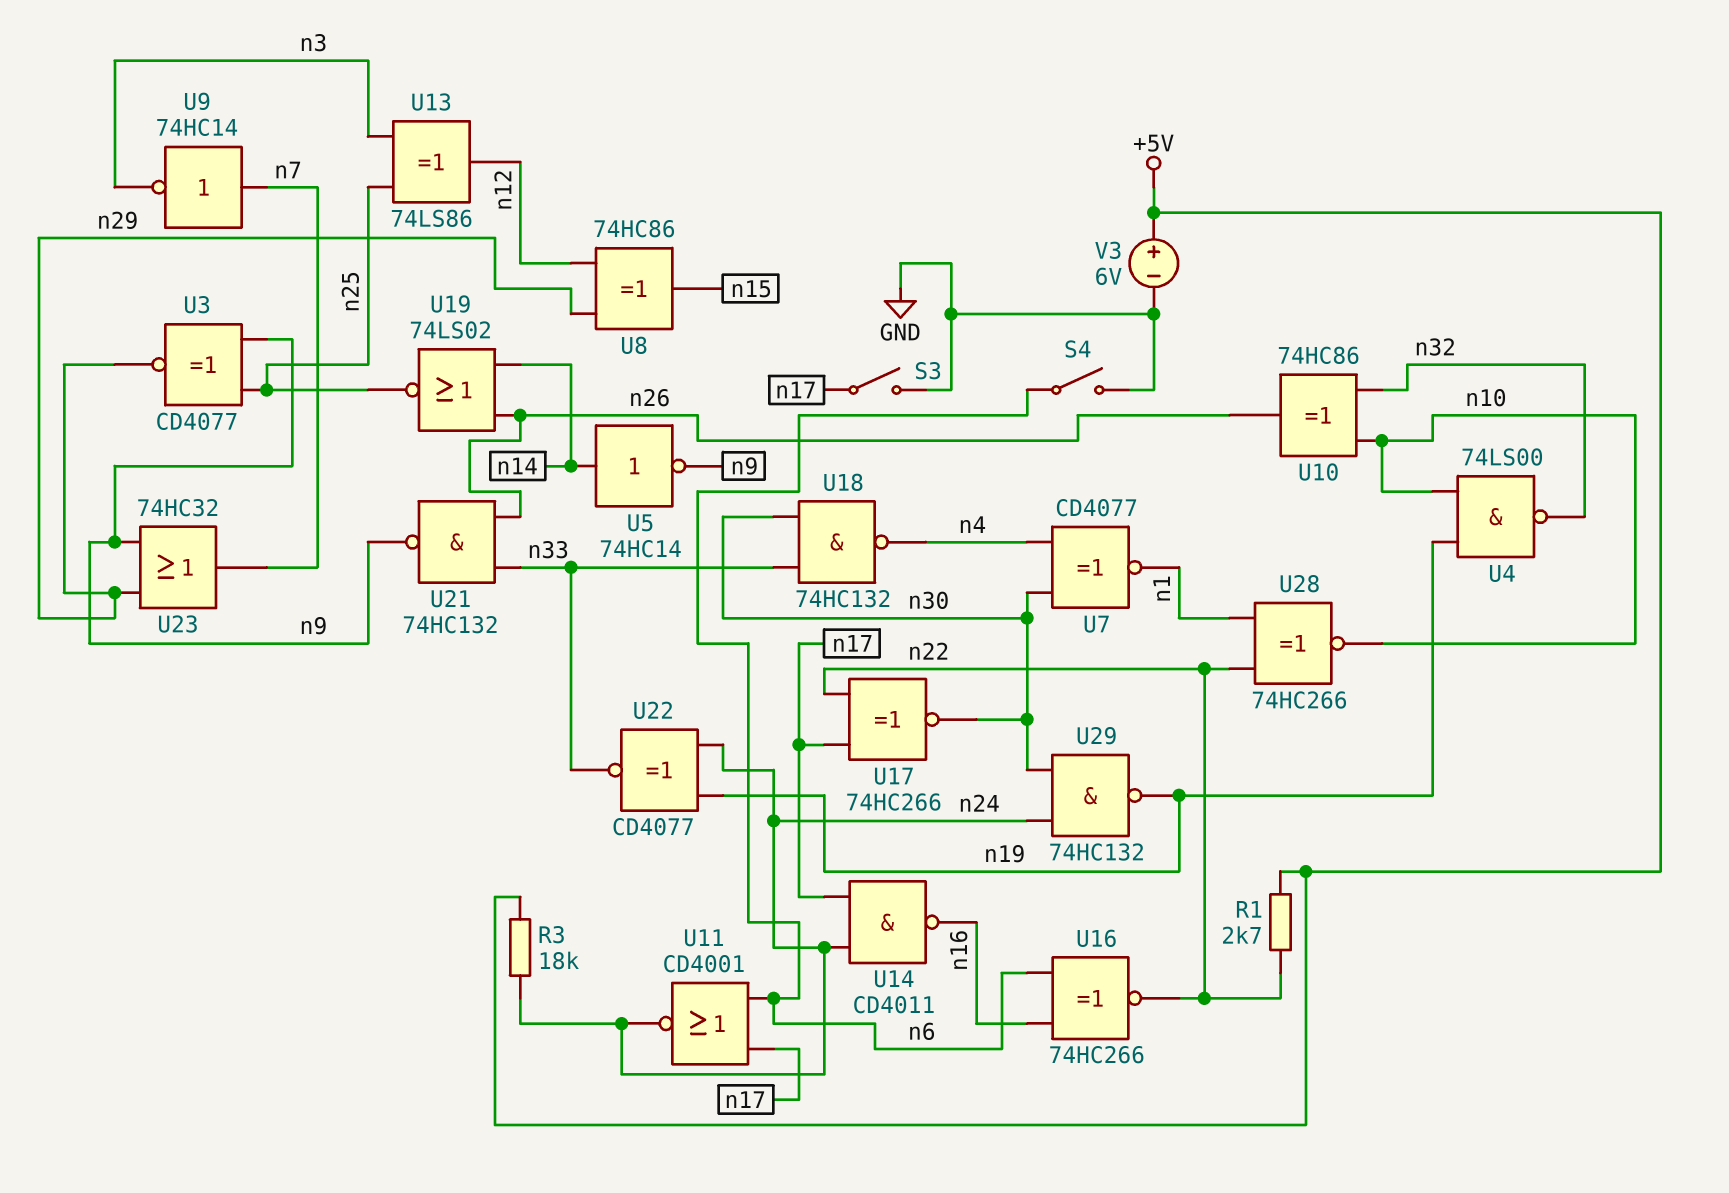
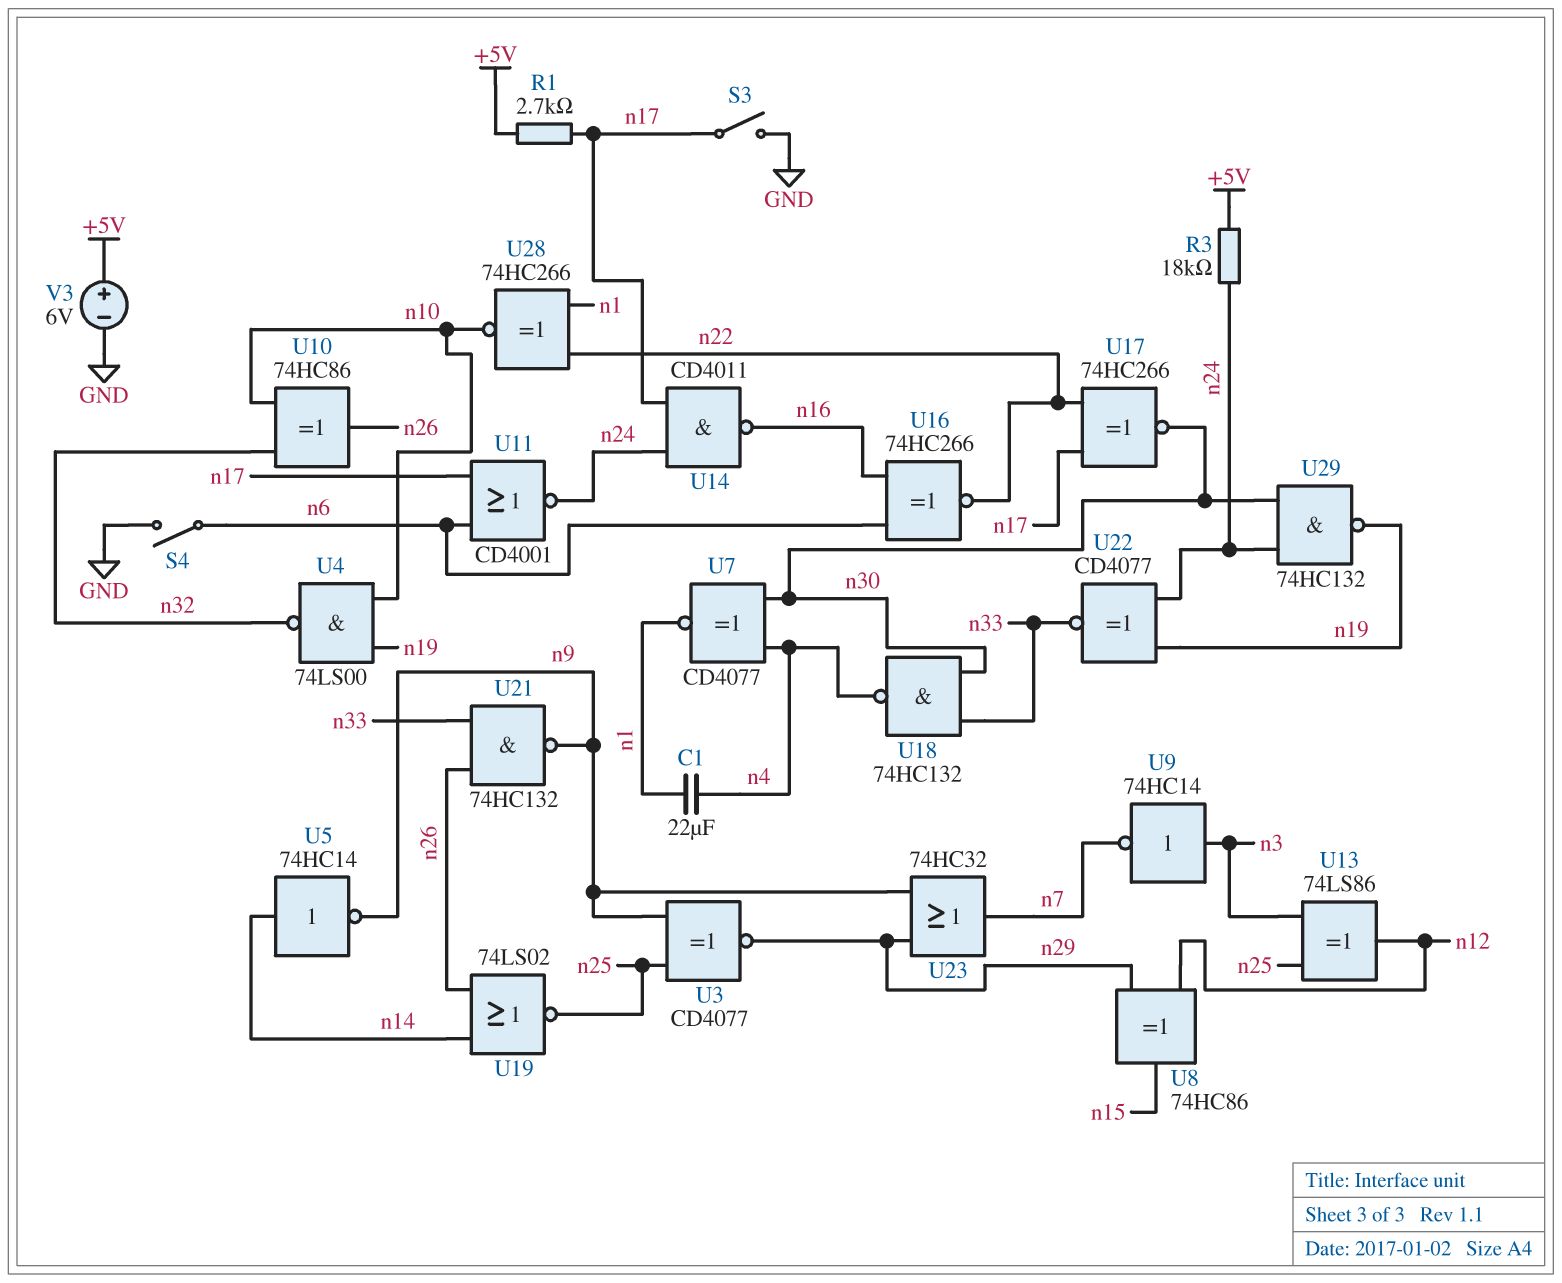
C1: none -> 22uF (n1, n4)
R1: 2.7k (+5V, n22) -> 2.7k (+5V, n17)
U9: NOT 74HC14 (in n7, out n3) -> NOT 74HC14 (in n3, out n7)

